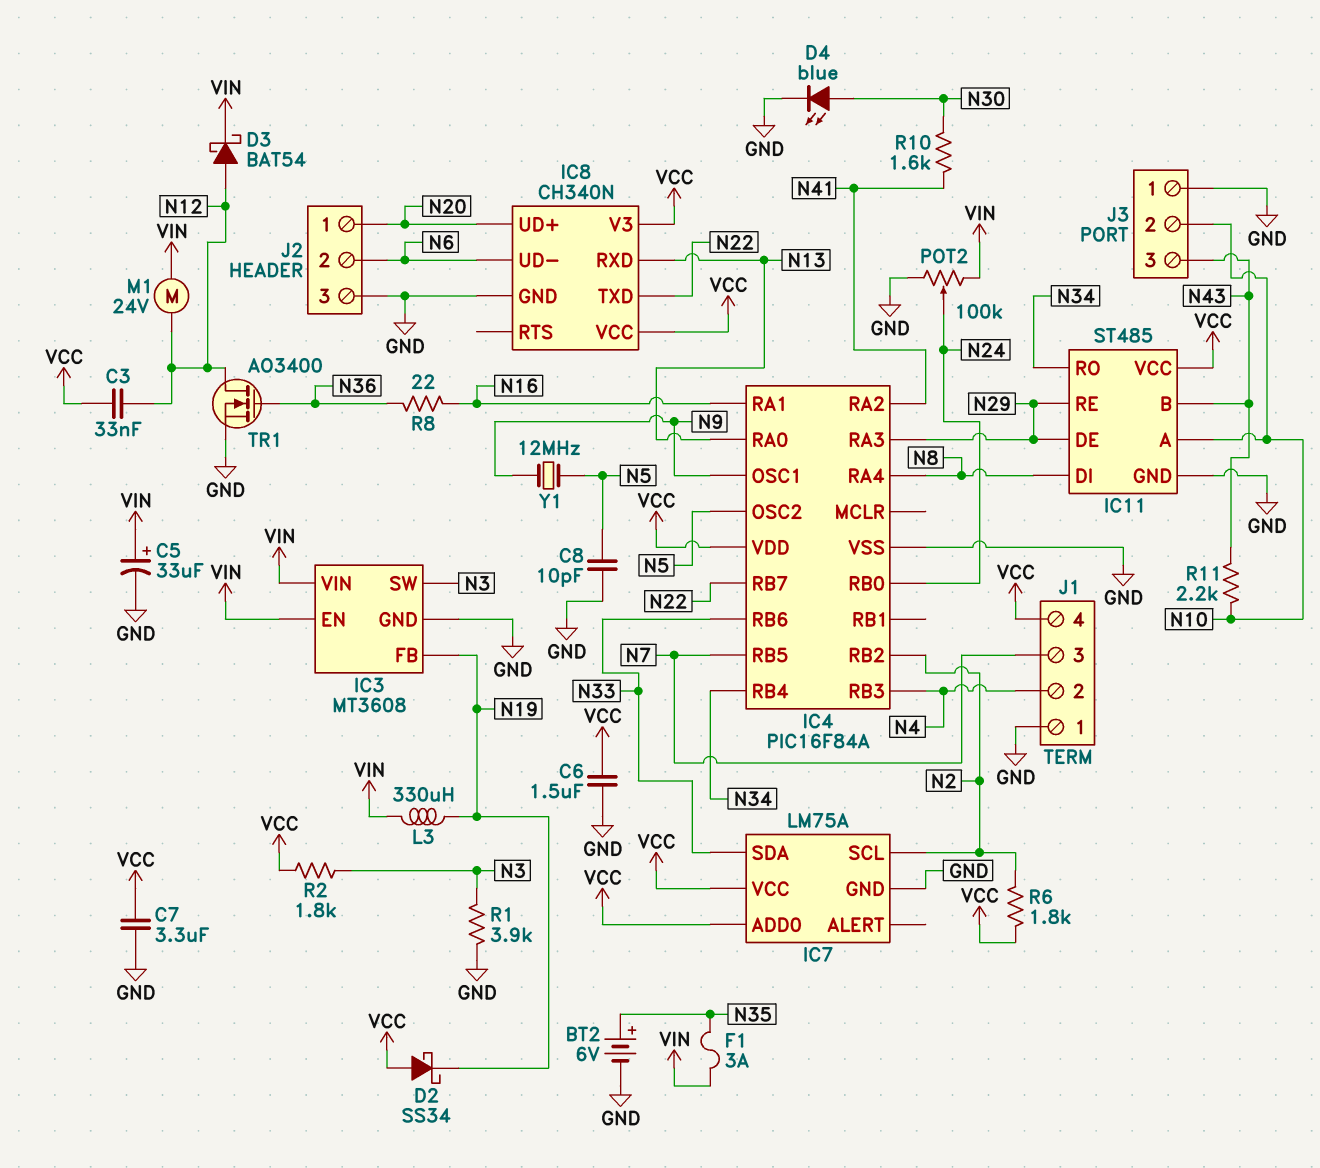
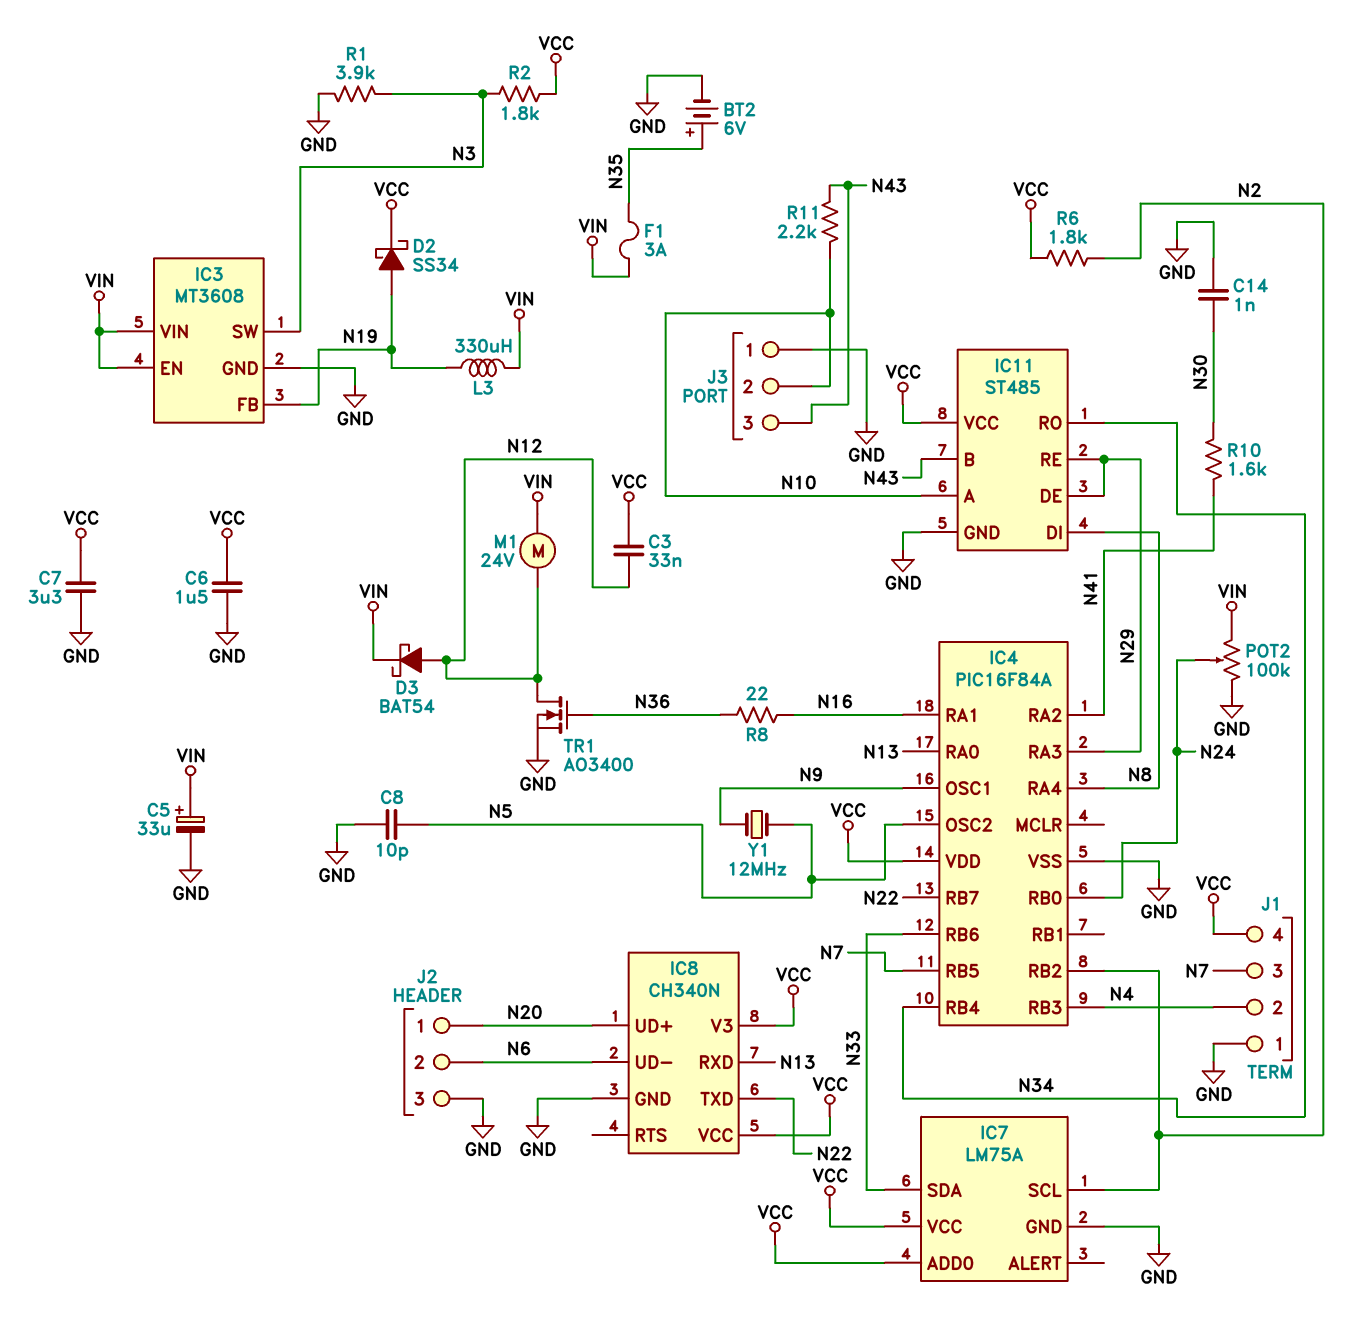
C14: none -> 1nF (GND, N30)
D2: schottky SS34 (A VCC, K N19) -> schottky SS34 (A N19, K VCC)
D4: LED blue (A N30, K GND) -> none

